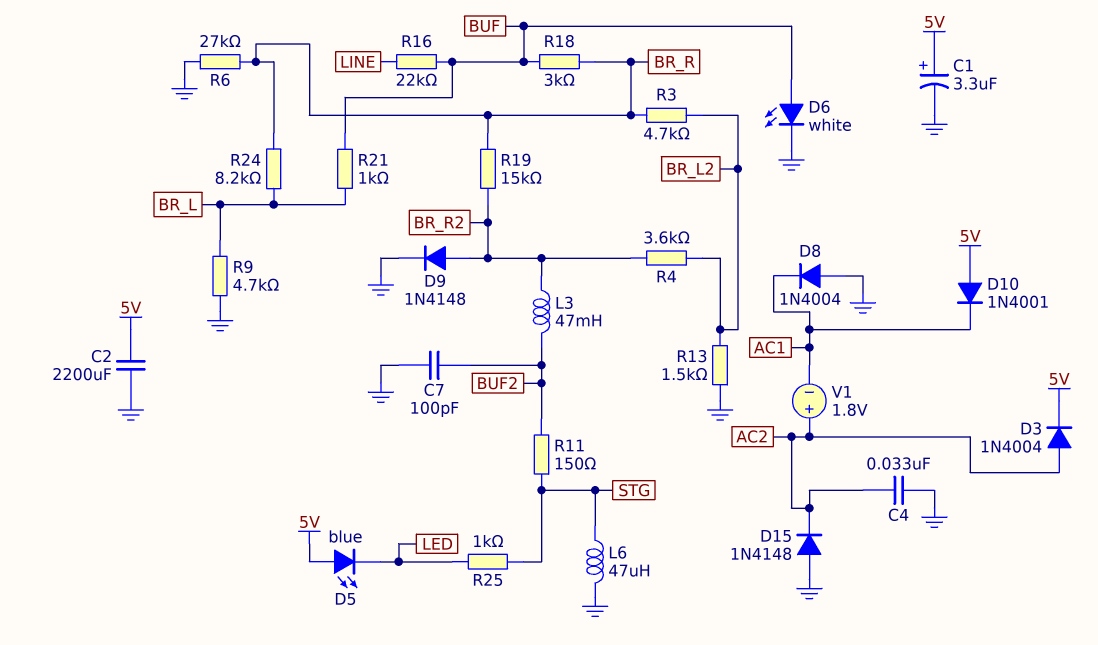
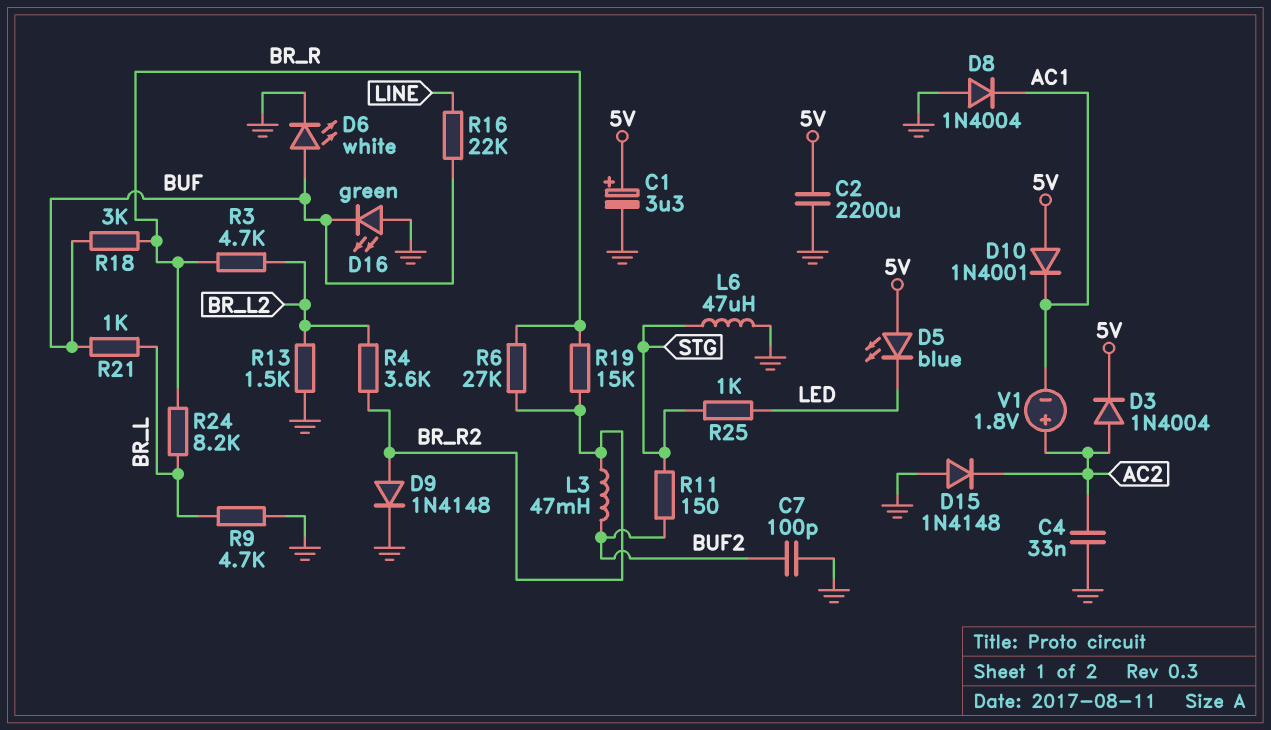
D16: none -> LED green (A GND, K BUF)
R6: 27k (BR_R, GND) -> 27k (BR_R, BR_R2)

